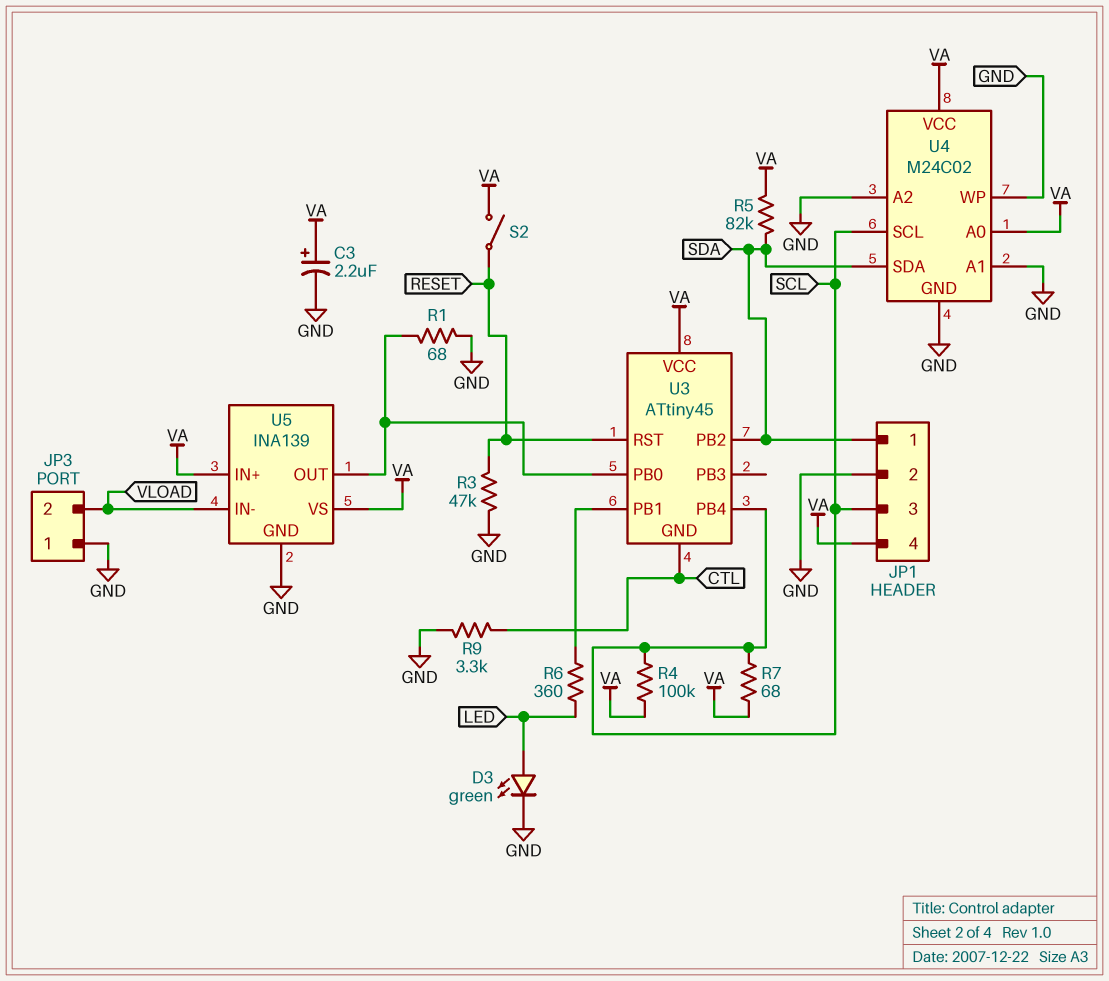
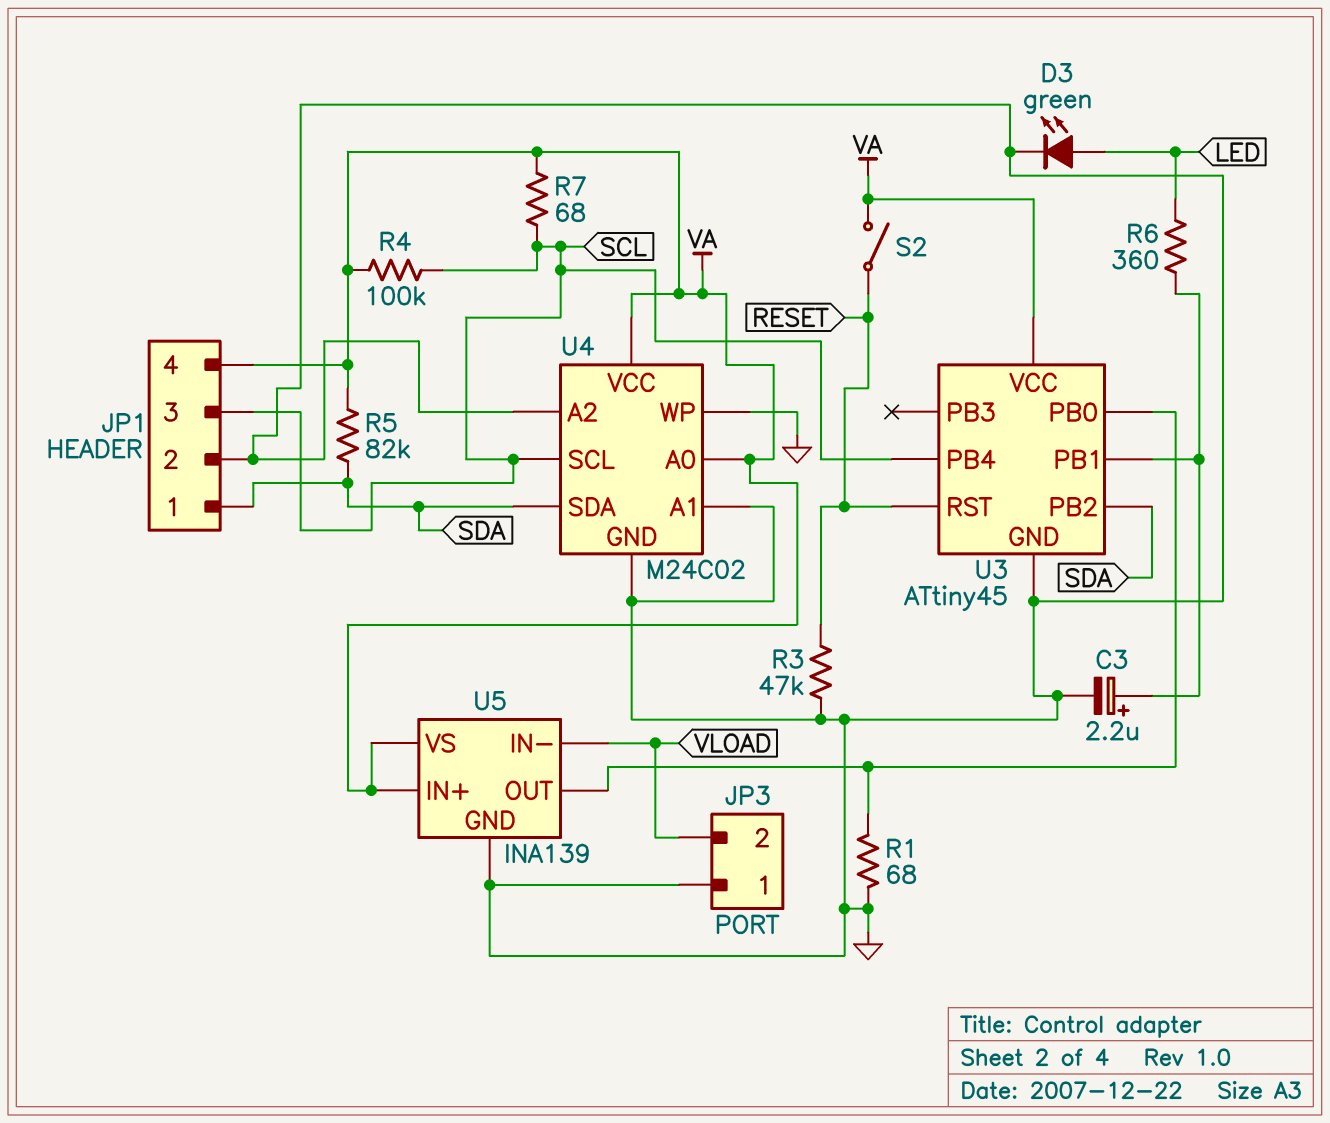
C3: 2.2uF (plus VA, minus GND) -> 2.2uF (plus U3/PB1, minus GND)
R9: 3.3k (CTL, GND) -> none
U3 pin GND: CTL -> GND

